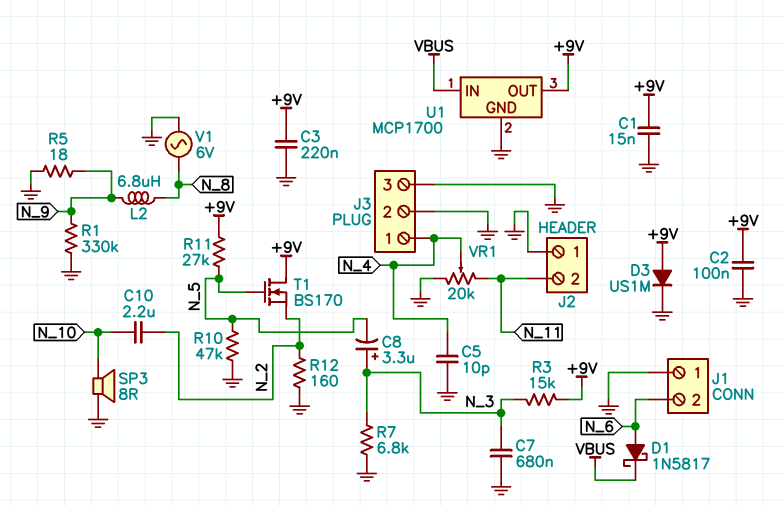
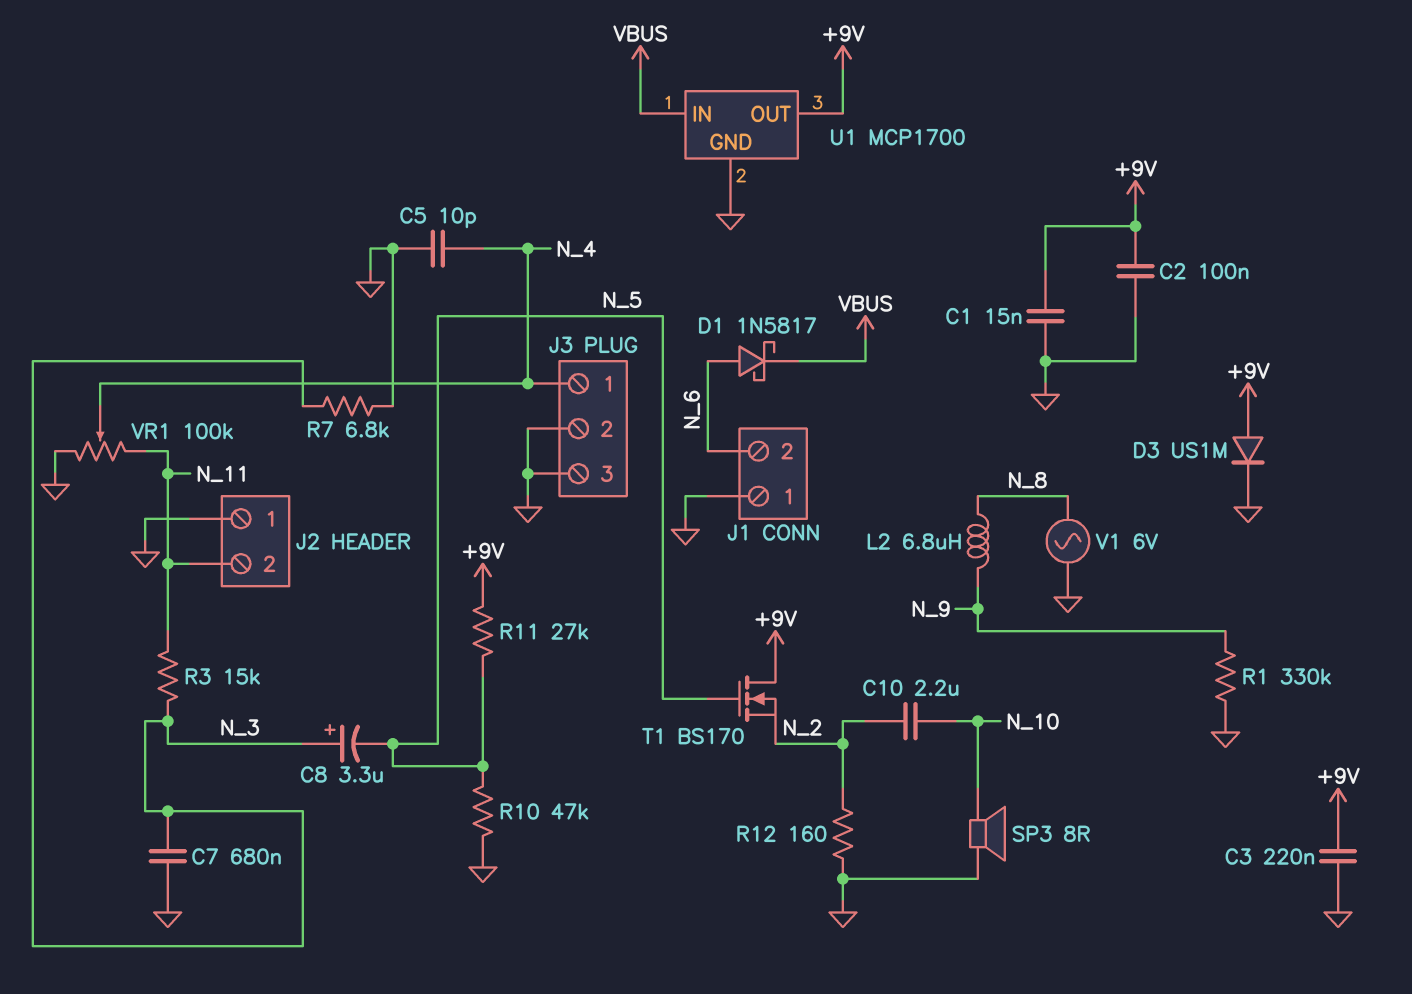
R3: 15k (+9V, N_3) -> 15k (N_3, N_11)
R5: 18 (GND, N_9) -> none
VR1: 20k (GND, N_11, wiper N_4) -> 100k (GND, N_11, wiper N_4)

